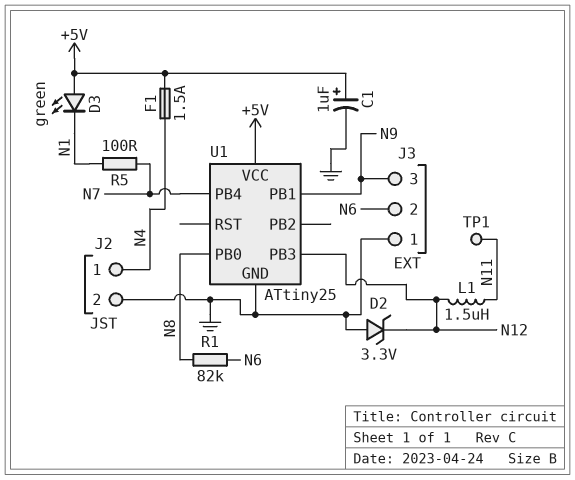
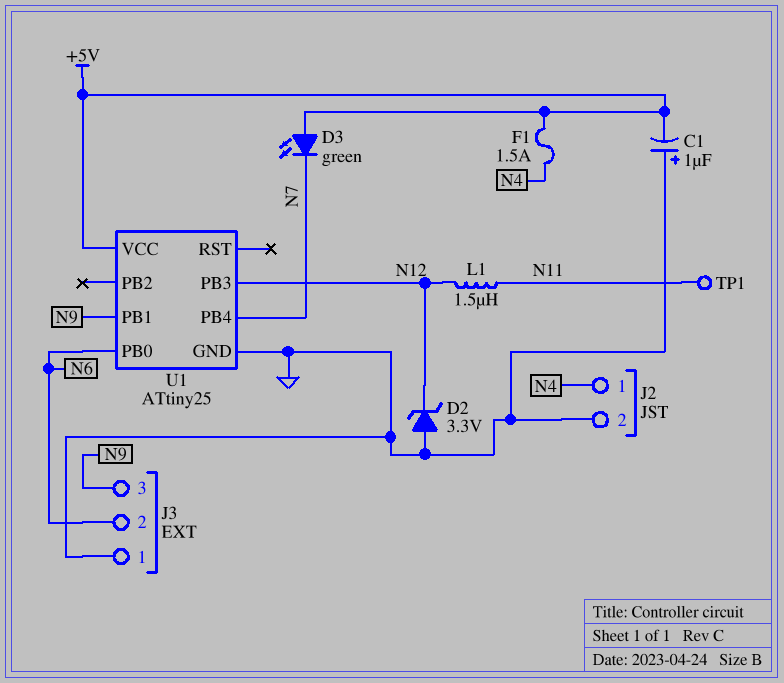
C1: 1uF (plus +5V, minus GND) -> 1uF (plus GND, minus +5V)
D3: LED green (A +5V, K N1) -> LED green (A +5V, K N7)
R1: 82k (N6, N8) -> none
R5: 100 (N1, N7) -> none
U1 pin PB0: N8 -> N6

